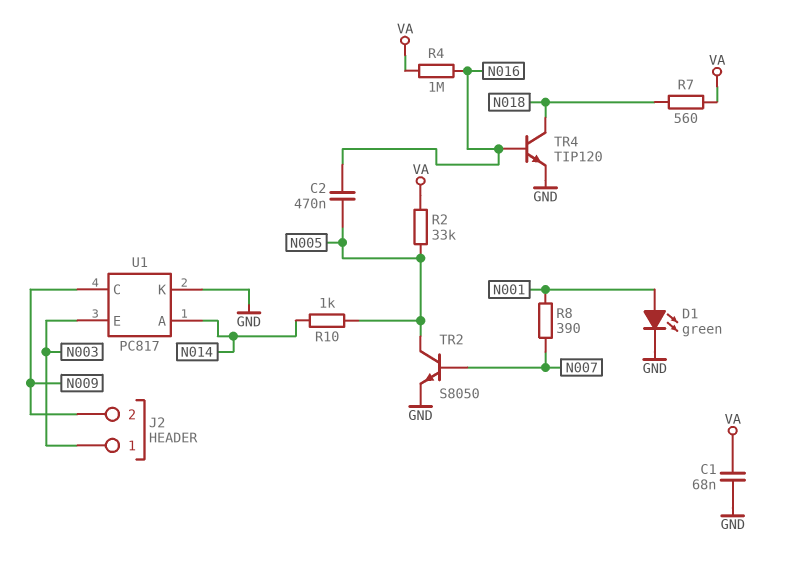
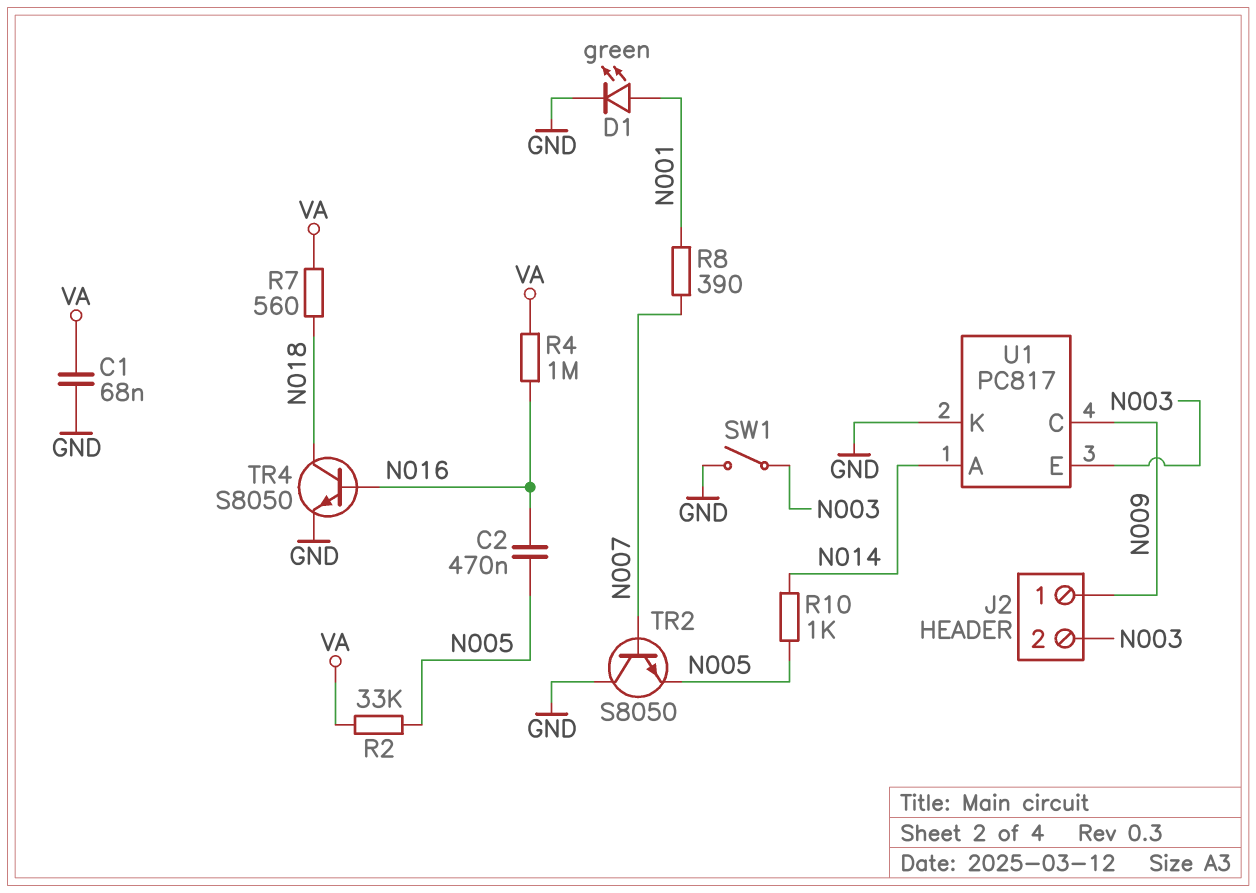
J2 pin 1: N003 -> N009
J2 pin 2: N009 -> N003
SW1: none -> switch (GND, N003)
TR2: NPN S8050 (B N007, C N005, E GND) -> NPN S8050 (B N007, C GND, E N005)
TR4: NPN TIP120 (B N016, C N018, E GND) -> NPN S8050 (B N016, C N018, E GND)

